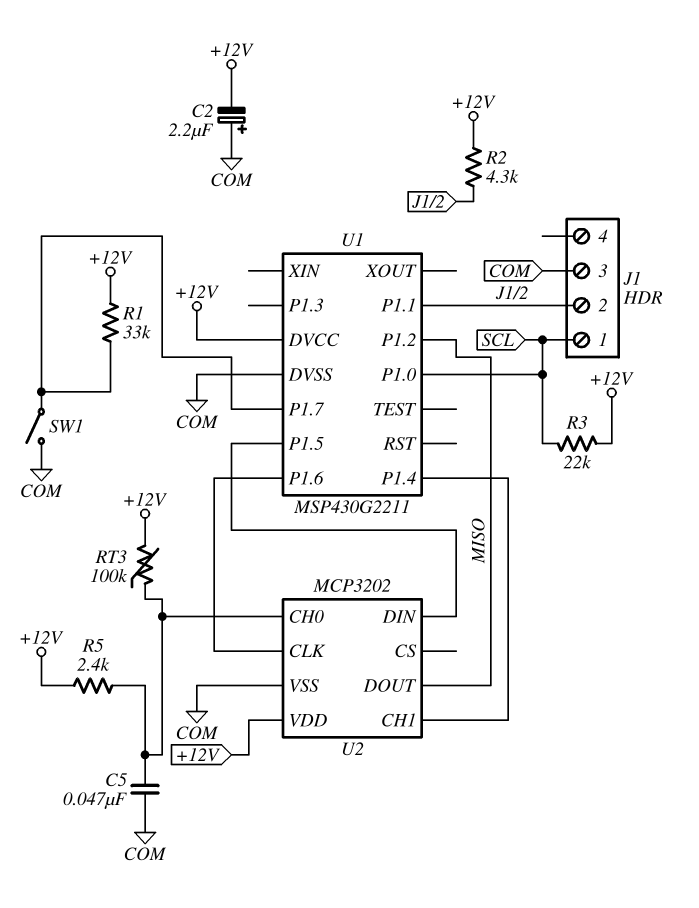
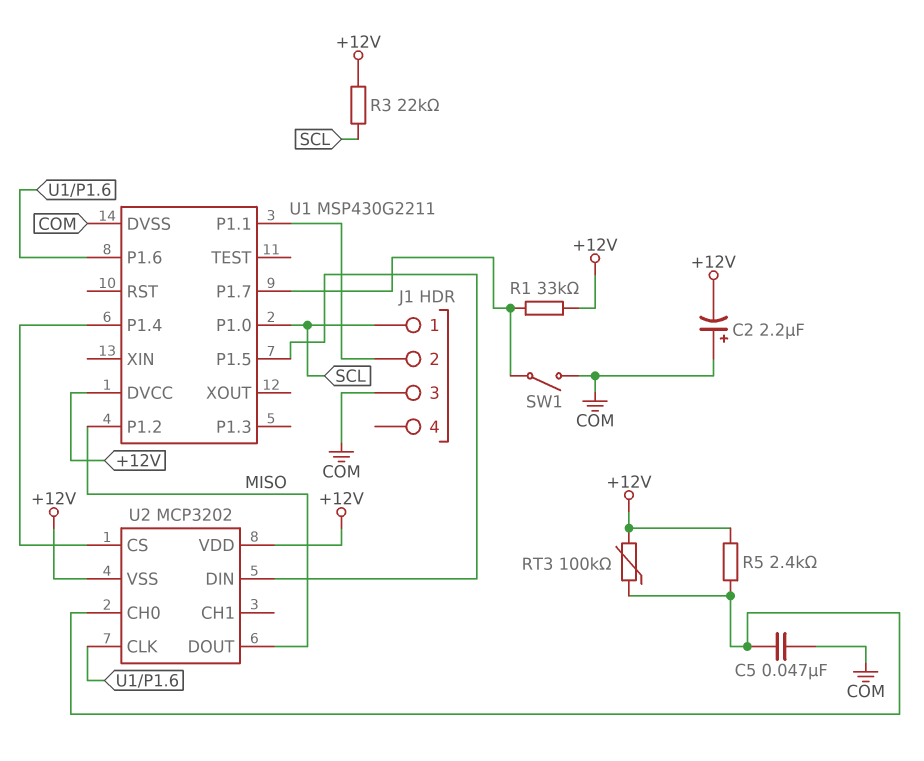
R2: 4.3k (+12V, J1/2) -> none
U2 pin CH1: U1/P1.4 -> none
U2 pin CS: none -> U1/P1.4
U2 pin VSS: COM -> +12V

